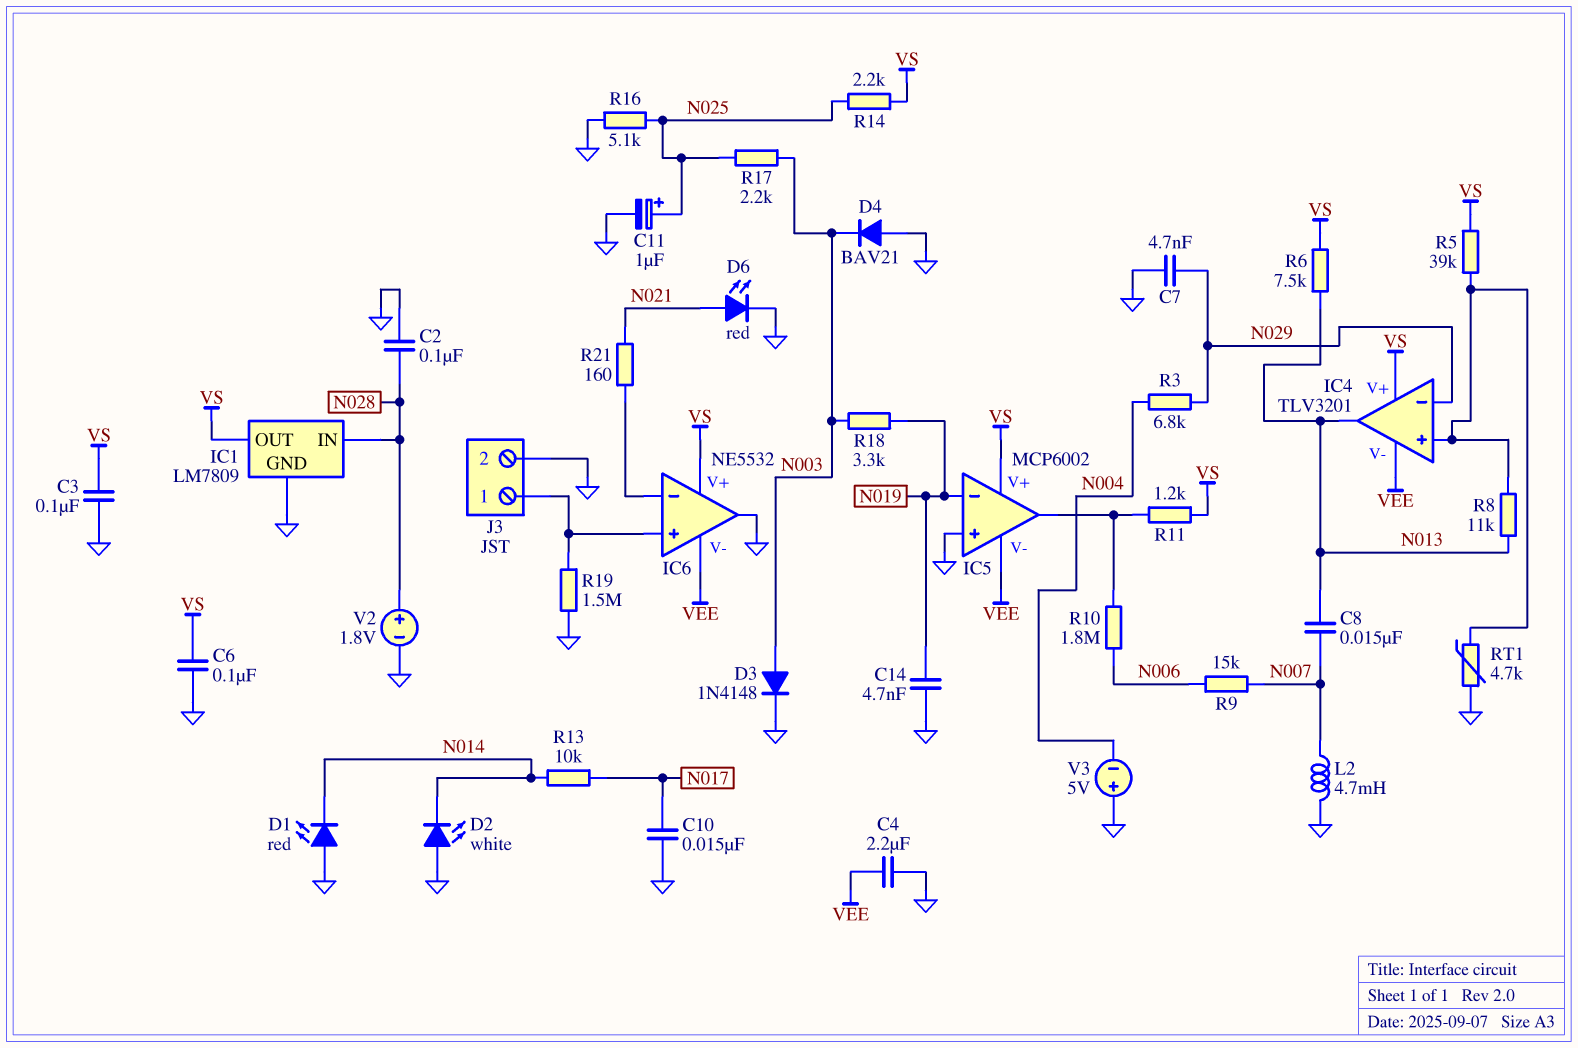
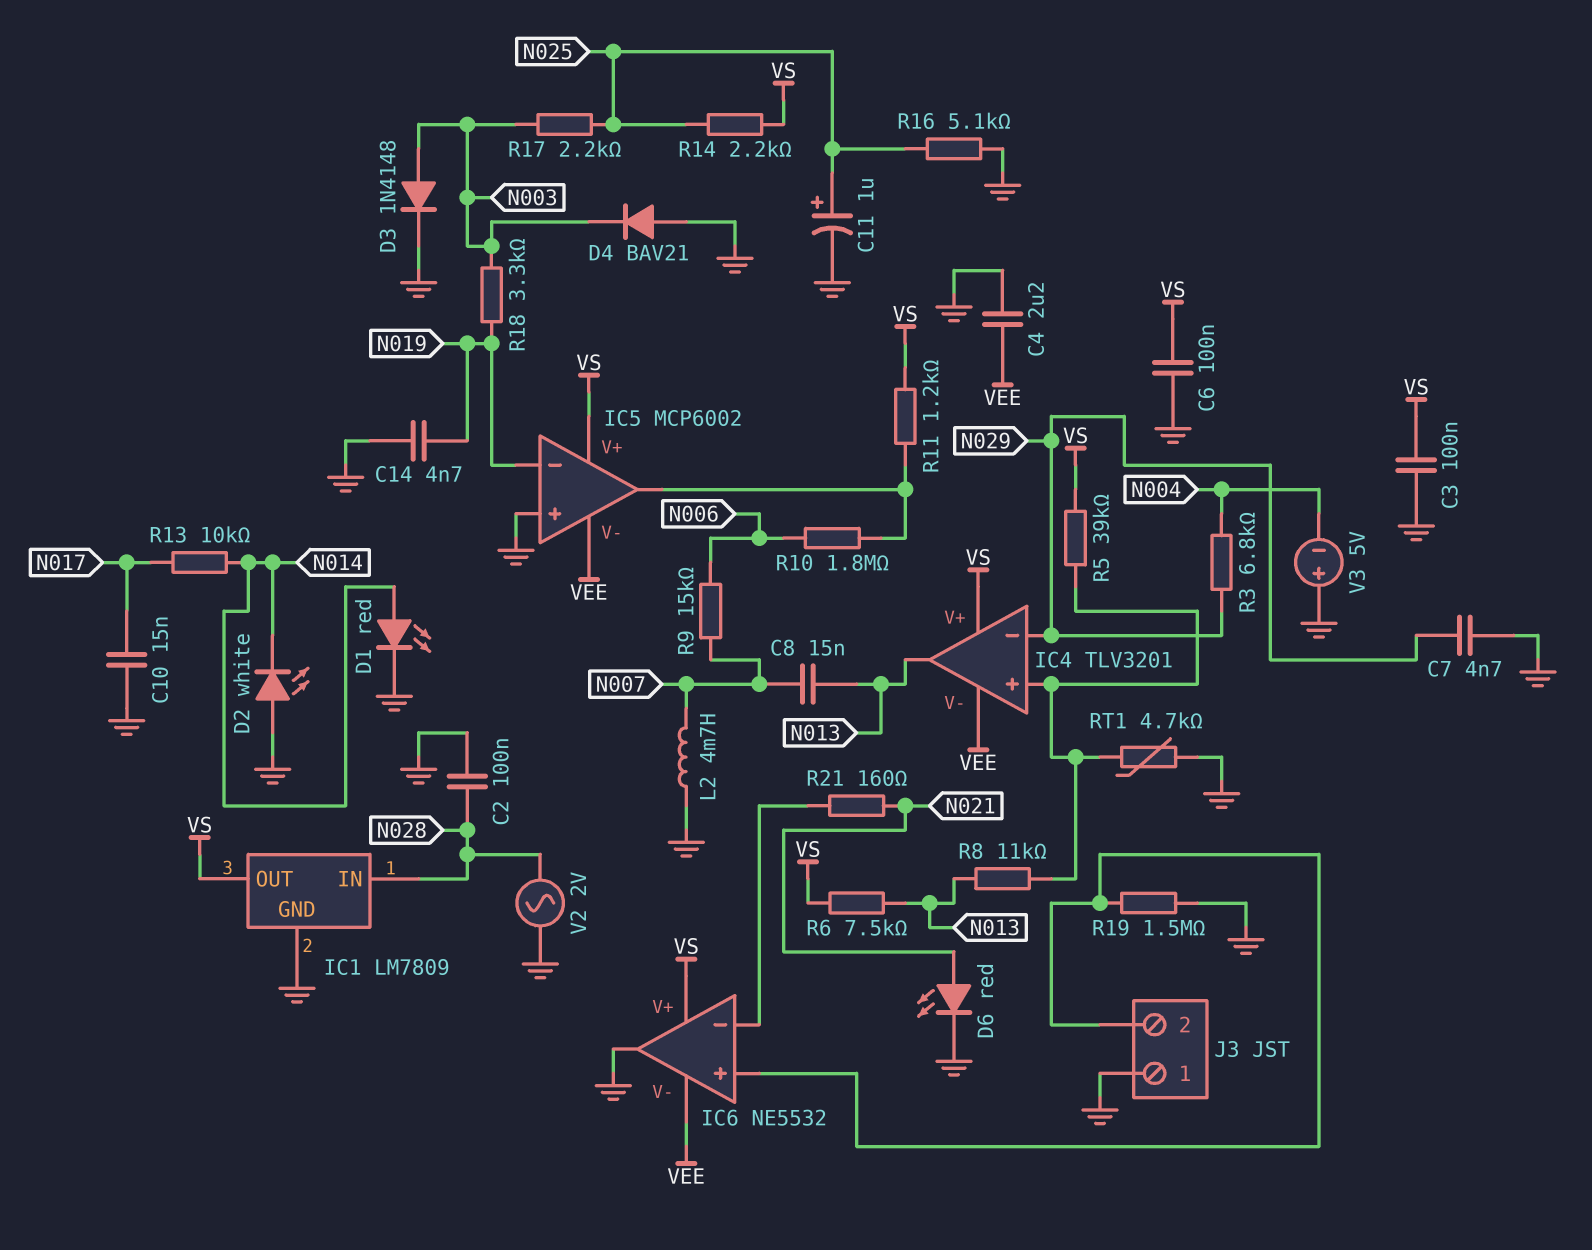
D1: LED red (A GND, K N014) -> LED red (A N014, K GND)
J3 pin 1: IC6/in+ -> GND
J3 pin 2: GND -> IC6/in+
V2: 1.8V (plus N028, minus GND) -> AC 2V (GND, N028)

